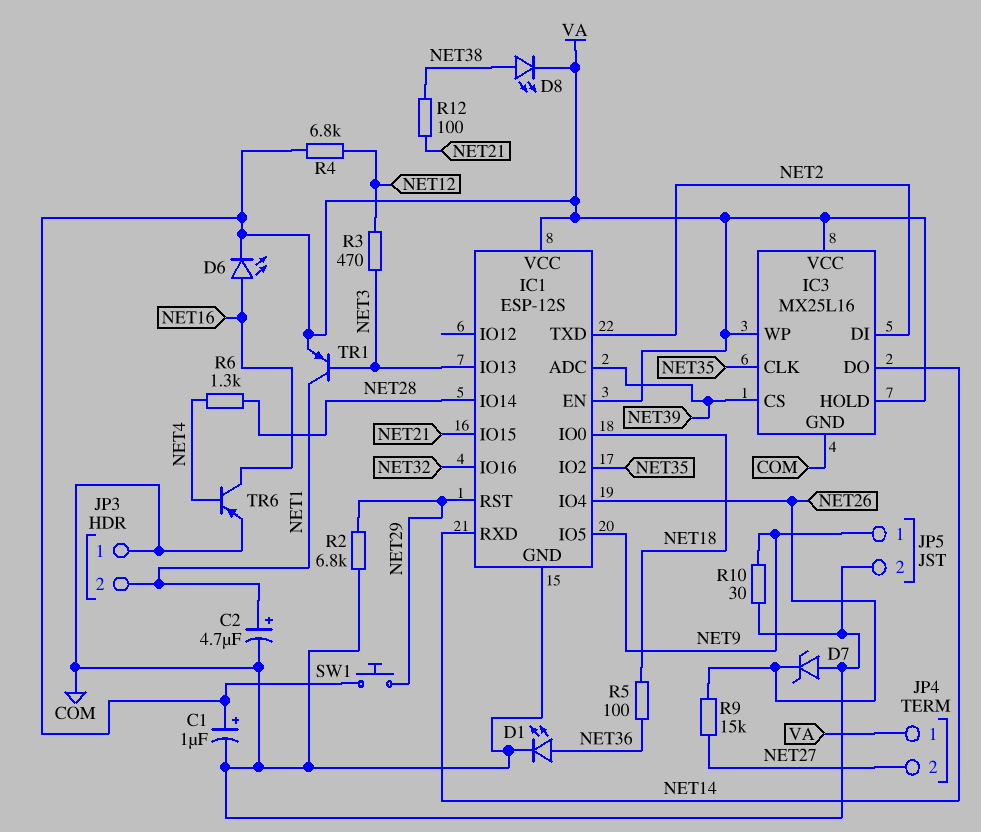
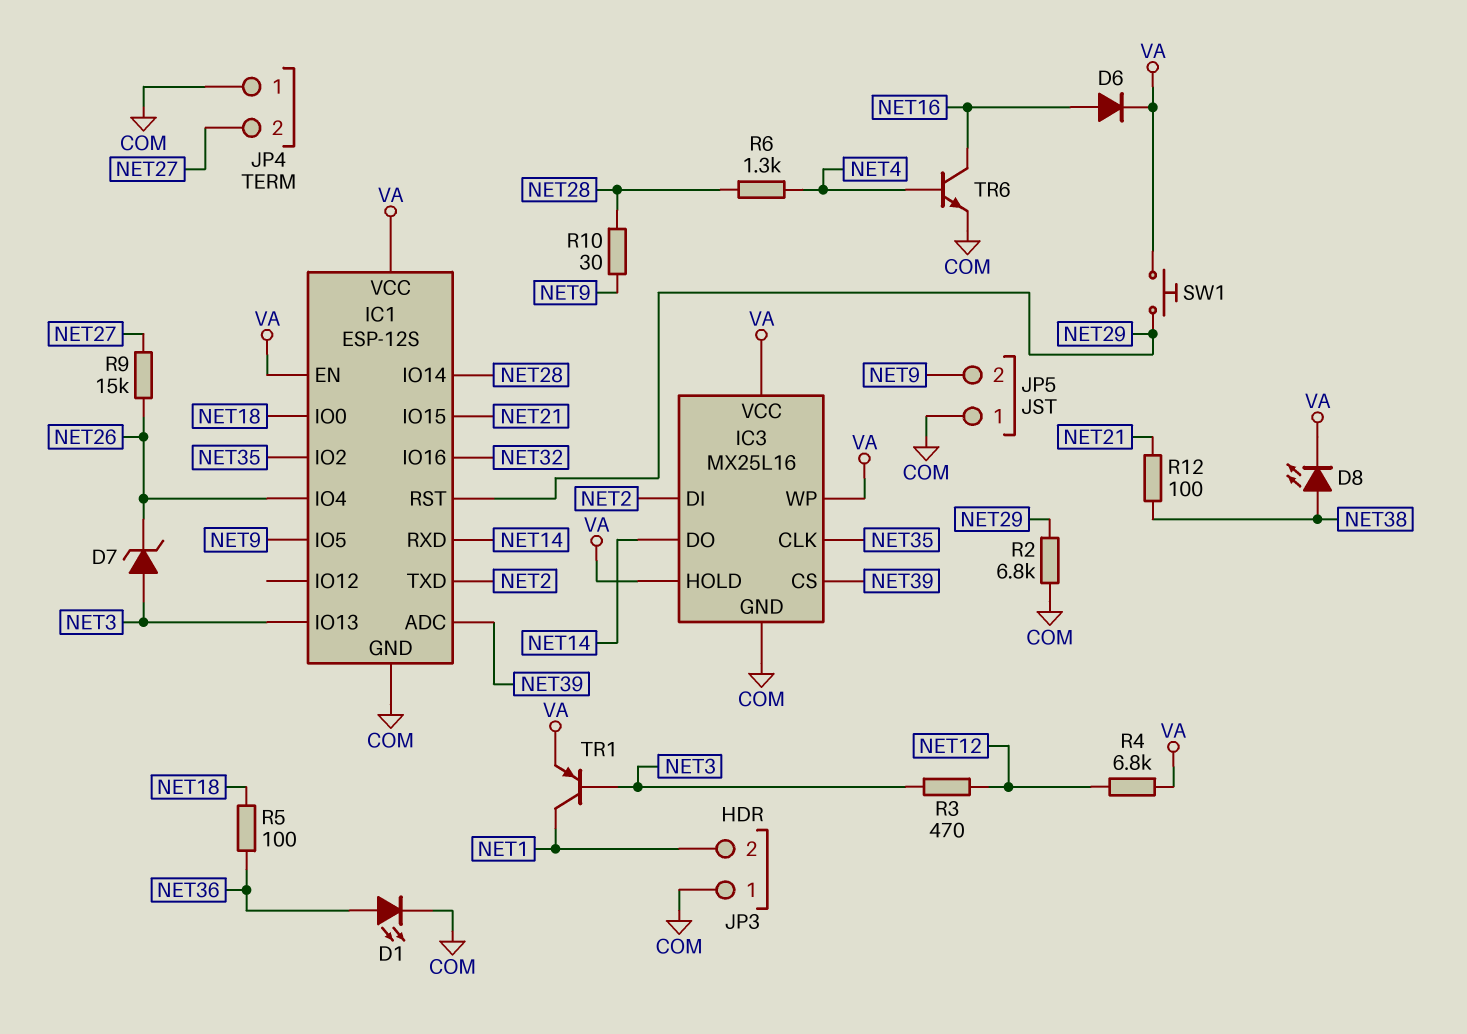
C1: 1uF (plus VA, minus COM) -> none
C2: 4.7uF (plus NET1, minus COM) -> none
D6: LED (A NET16, K VA) -> diode (A NET16, K VA)
D7: zener (A COM, K NET26) -> zener (A NET3, K NET26)
JP4 pin 1: VA -> COM
JP5 pin 1: NET9 -> COM
JP5 pin 2: COM -> NET9
R10: 30 (COM, NET9) -> 30 (NET9, NET28)
TR6: PNP (B NET4, C NET16, E COM) -> NPN (B NET4, C NET16, E COM)

